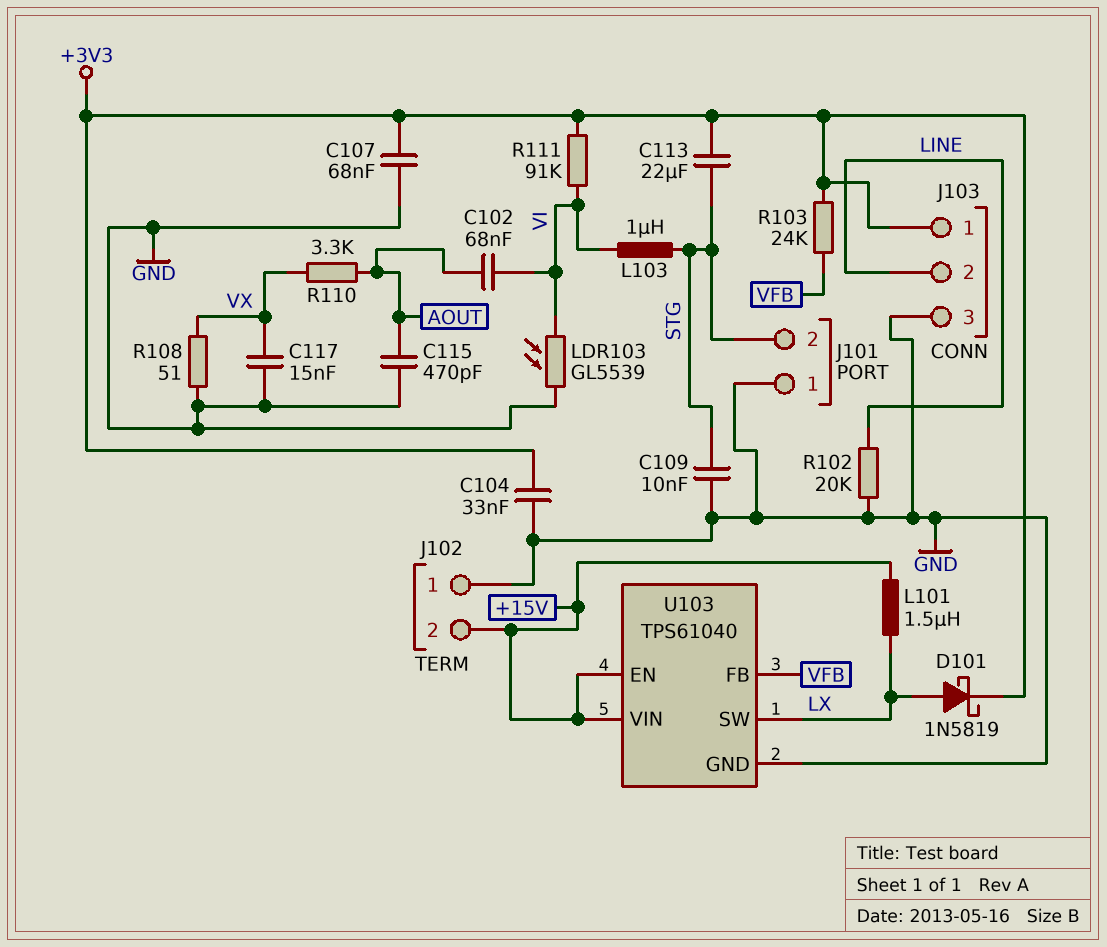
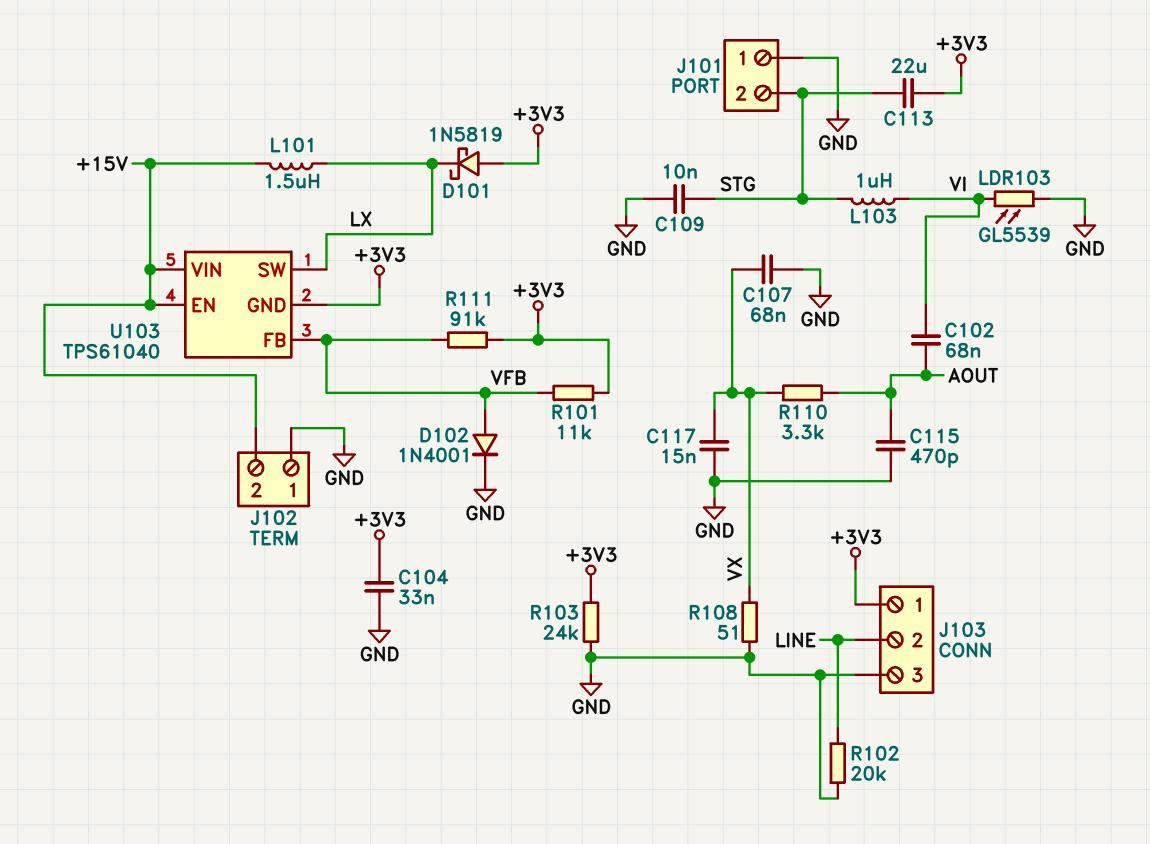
C107: 68nF (+3V3, GND) -> 68nF (GND, VX)
D101: schottky 1N5819 (A LX, K +3V3) -> schottky 1N5819 (A +3V3, K LX)
D102: none -> diode 1N4001 (A VFB, K GND)
R101: none -> 11k (+3V3, VFB)
R103: 24k (+3V3, VFB) -> 24k (+3V3, GND)
R111: 91k (+3V3, VI) -> 91k (+3V3, VFB)
U103 pin GND: GND -> +3V3

